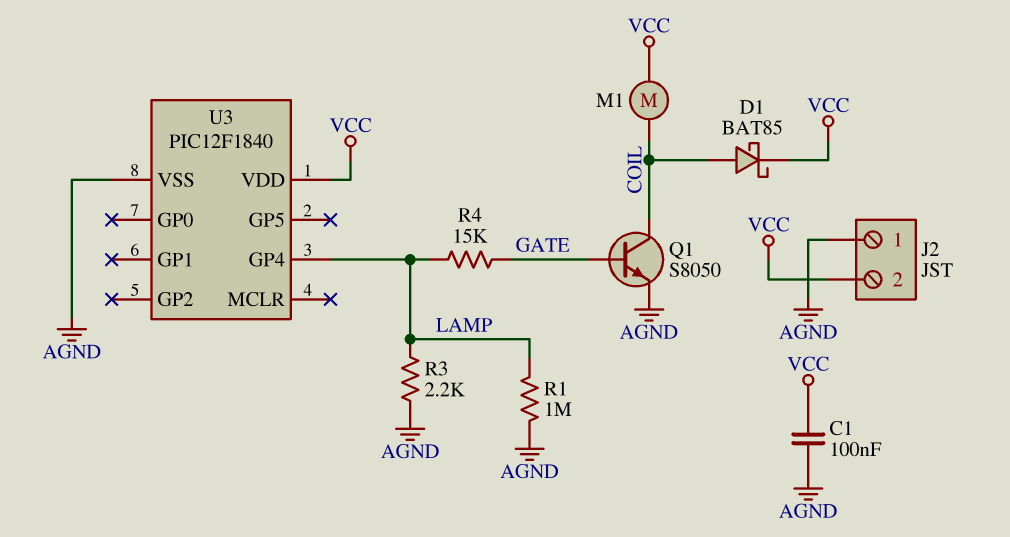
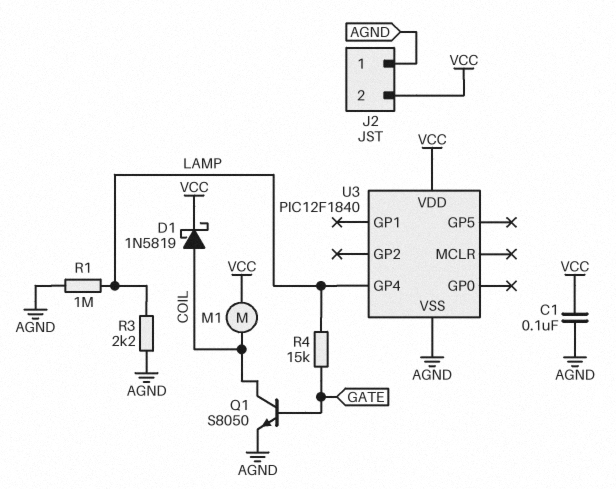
D1: schottky BAT85 (A COIL, K VCC) -> schottky 1N5819 (A COIL, K VCC)

